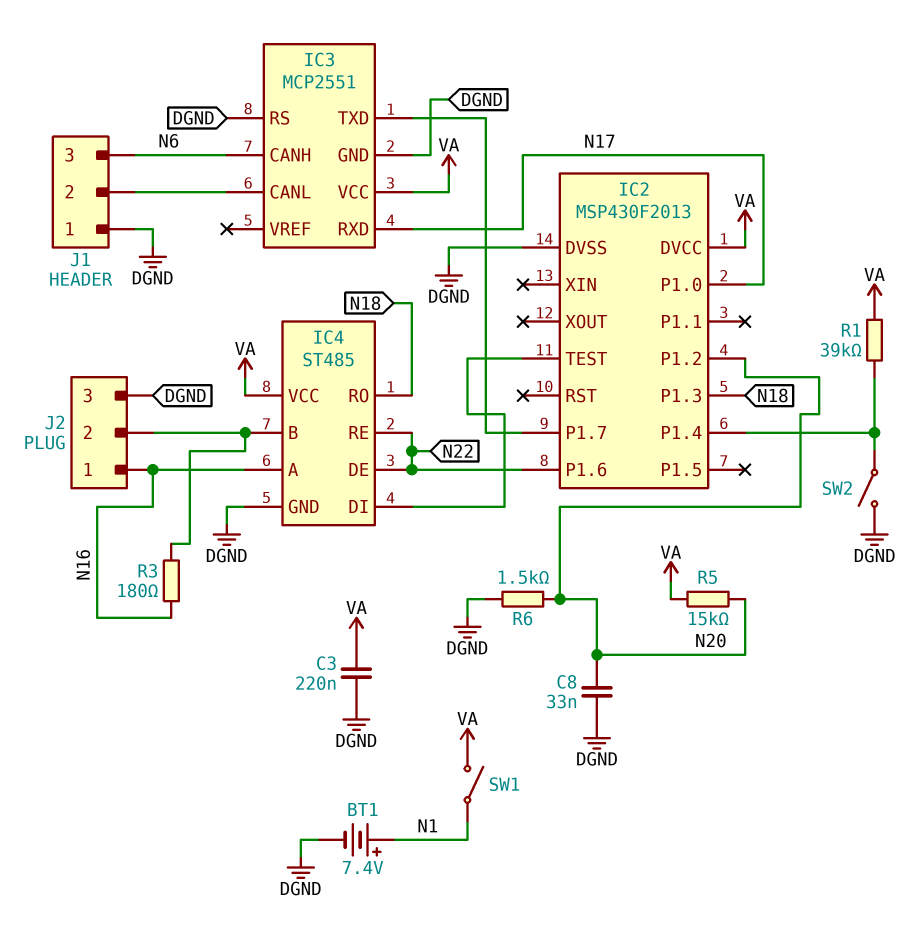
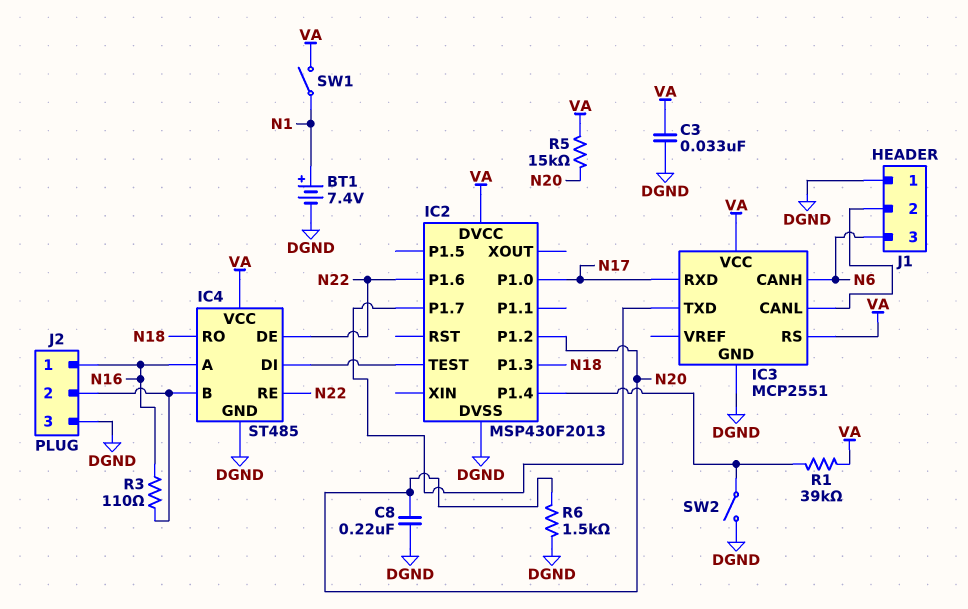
C3: 220nF (DGND, VA) -> 33nF (DGND, VA)
C8: 33nF (DGND, N20) -> 220nF (DGND, N20)
IC3 pin RS: DGND -> VA
R3: 180 (IC4/B, N16) -> 110 (IC4/B, N16)

